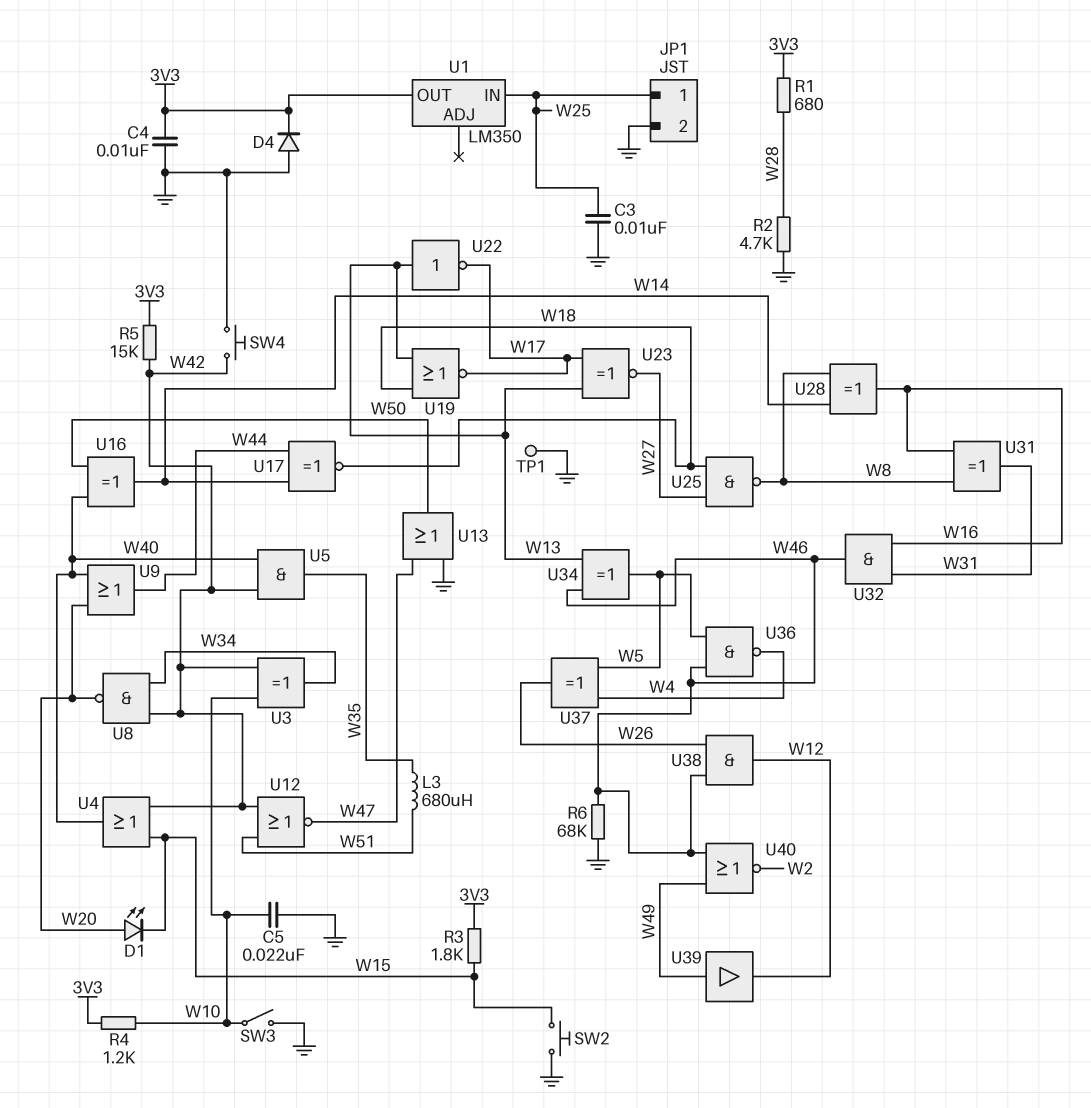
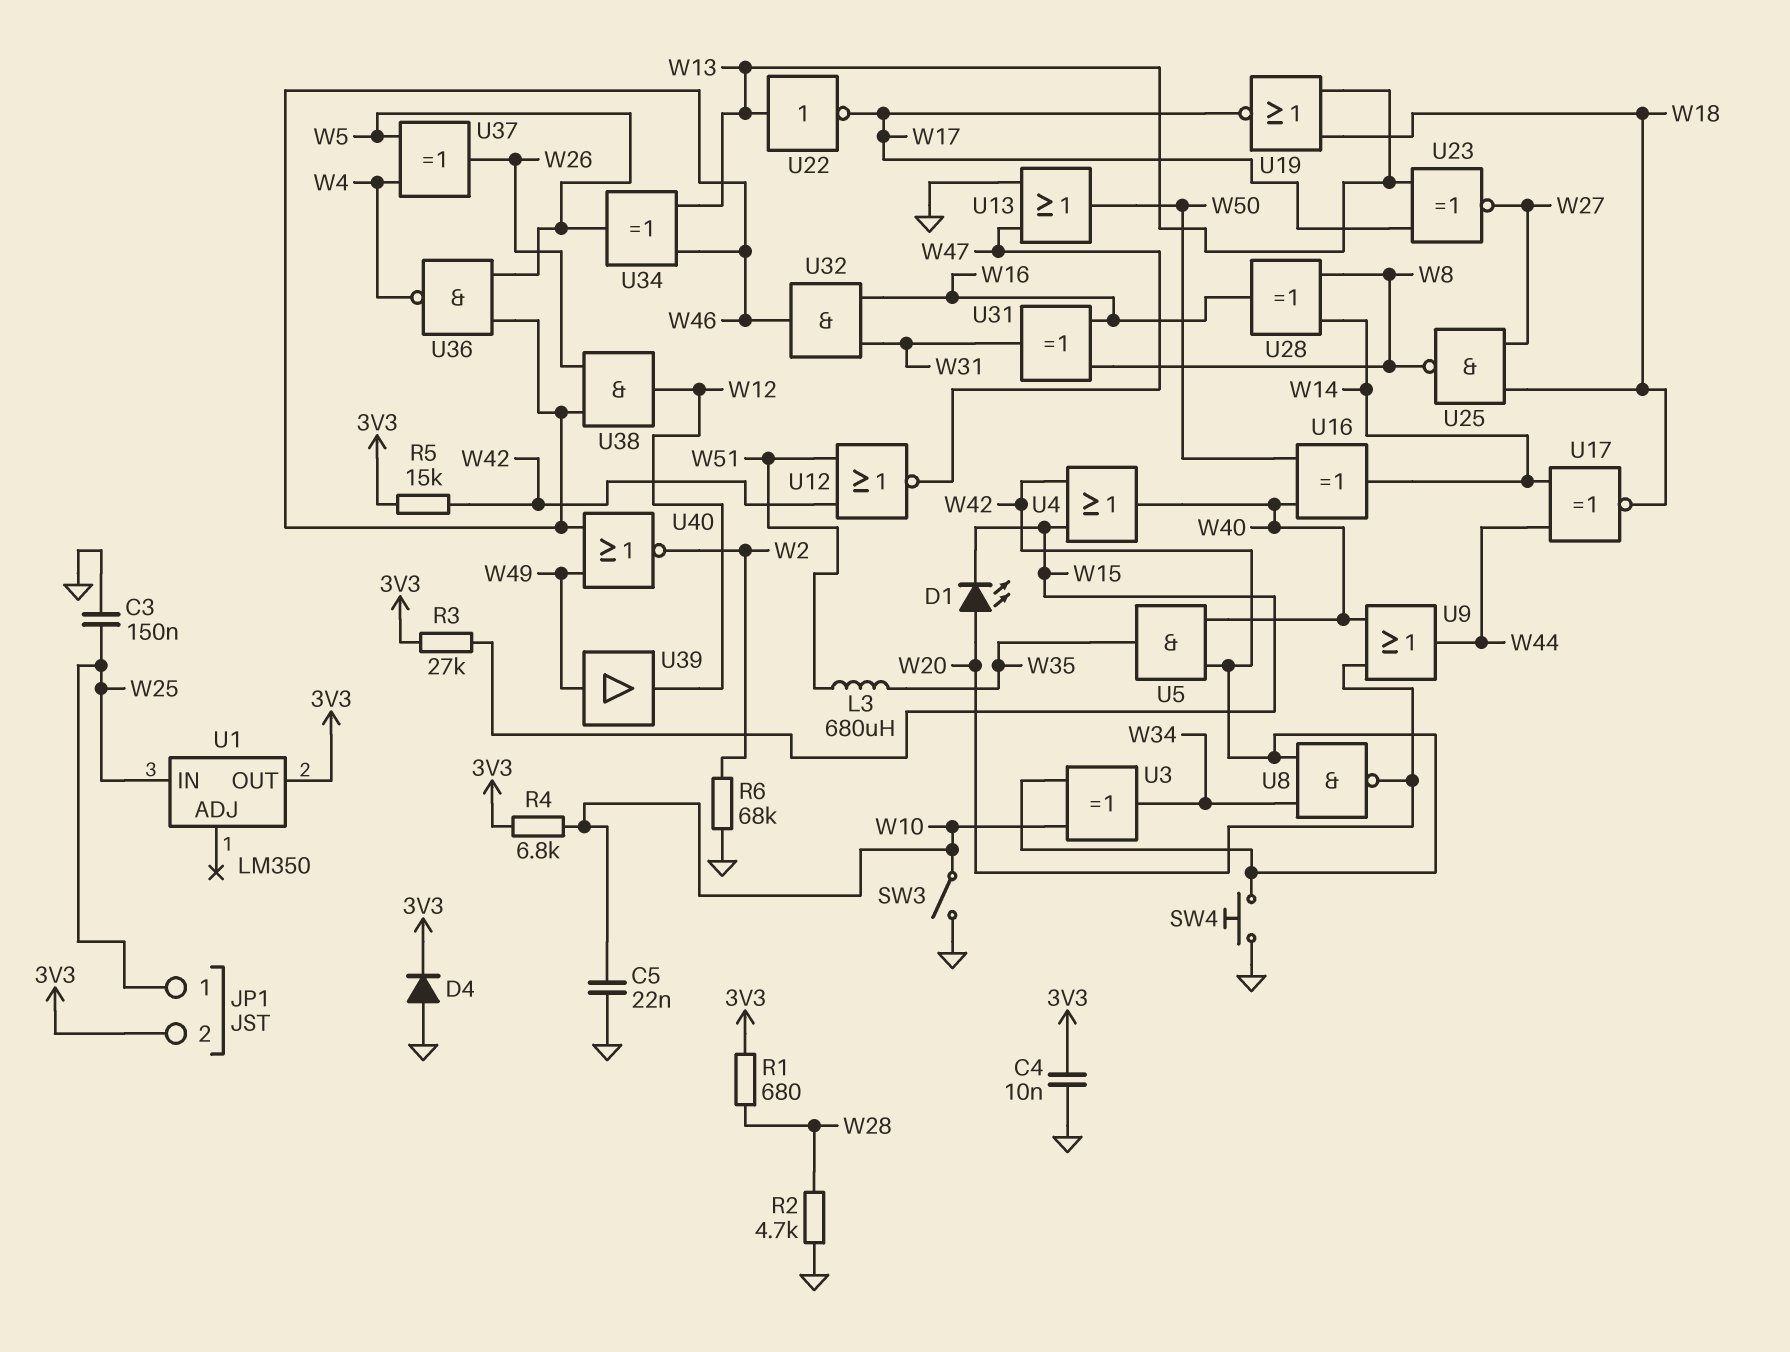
C3: 10nF (GND, W25) -> 150nF (GND, W25)
JP1 pin 2: GND -> 3V3
R3: 1.8k (3V3, W15) -> 27k (3V3, W15)
R4: 1.2k (3V3, W10) -> 6.8k (3V3, W10)
R6: 68k (GND, W46) -> 68k (GND, W2)
SW2: button (GND, W15) -> none
TP1: test point (GND) -> none

